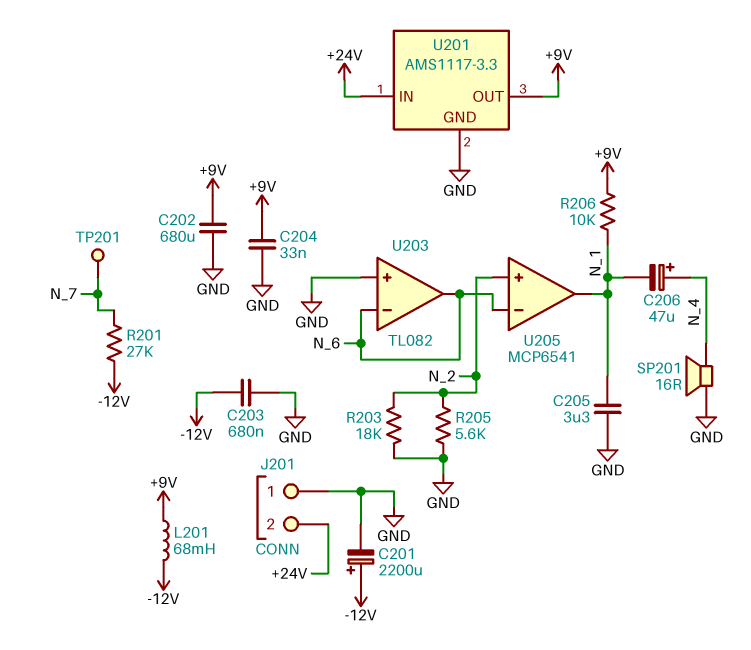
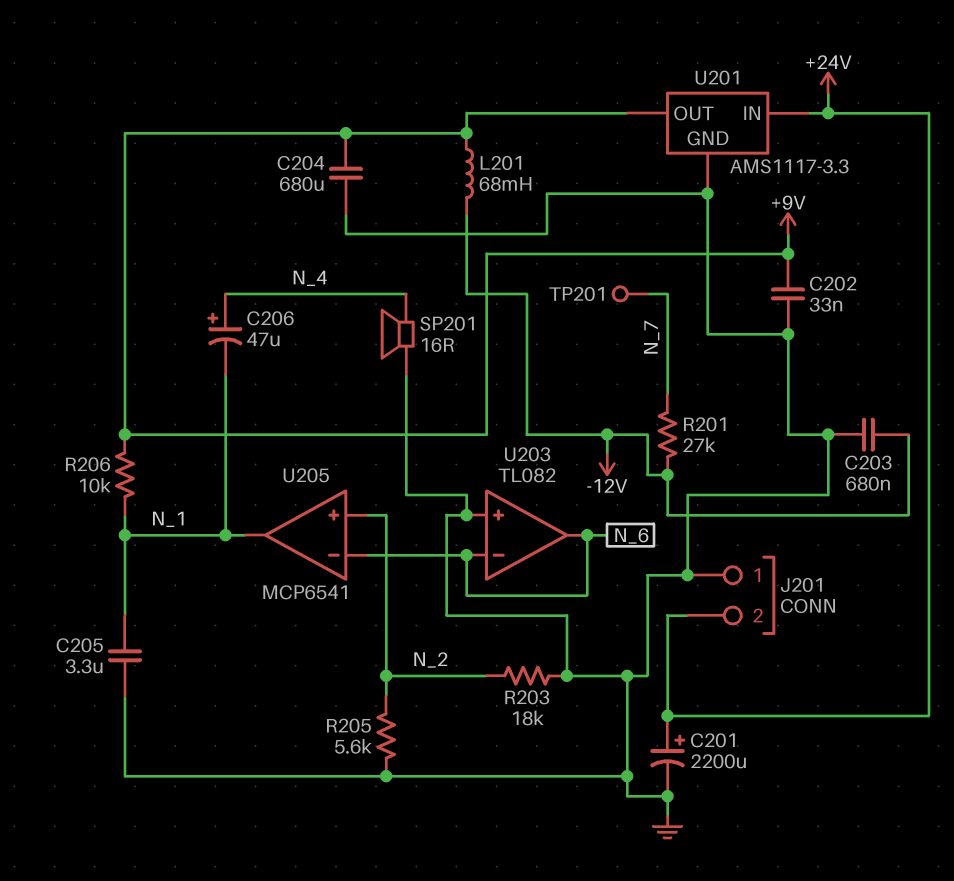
C201: 2200uF (plus -12V, minus GND) -> 2200uF (plus +24V, minus GND)
C202: 680uF (+9V, GND) -> 33nF (+9V, GND)
C204: 33nF (+9V, GND) -> 680uF (+9V, GND)

